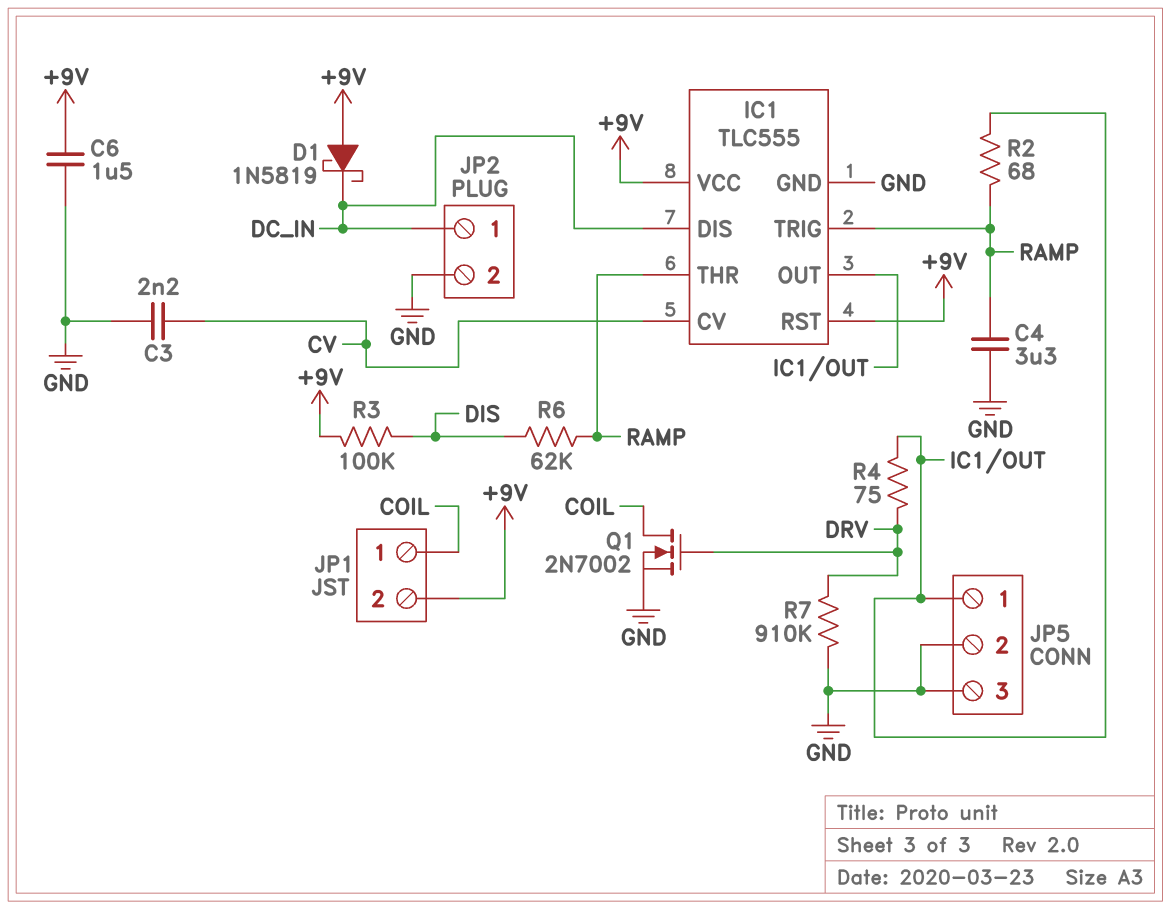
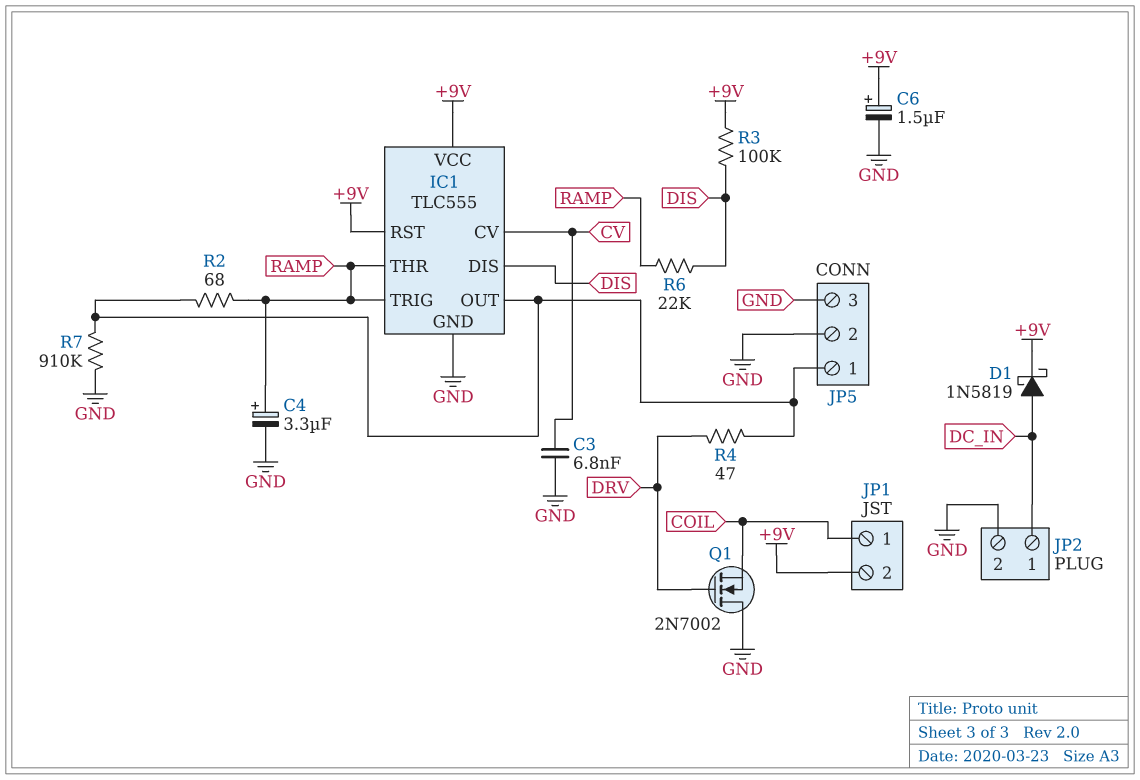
C3: 2.2nF (CV, GND) -> 6.8nF (CV, GND)
C4: 3.3uF (GND, RAMP) -> 3.3uF (plus RAMP, minus GND)
C6: 1.5uF (+9V, GND) -> 1.5uF (plus +9V, minus GND)
D1: schottky 1N5819 (A +9V, K DC_IN) -> schottky 1N5819 (A DC_IN, K +9V)
IC1 pin DIS: DC_IN -> DIS
Q1: NMOS 2N7002 (G DRV, D COIL, S GND) -> NMOS 2N7002 (G DRV, D GND, S COIL)
R4: 75 (DRV, IC1/OUT) -> 47 (DRV, IC1/OUT)
R6: 62k (DIS, RAMP) -> 22k (DIS, RAMP)
R7: 910k (DRV, GND) -> 910k (GND, IC1/OUT)

